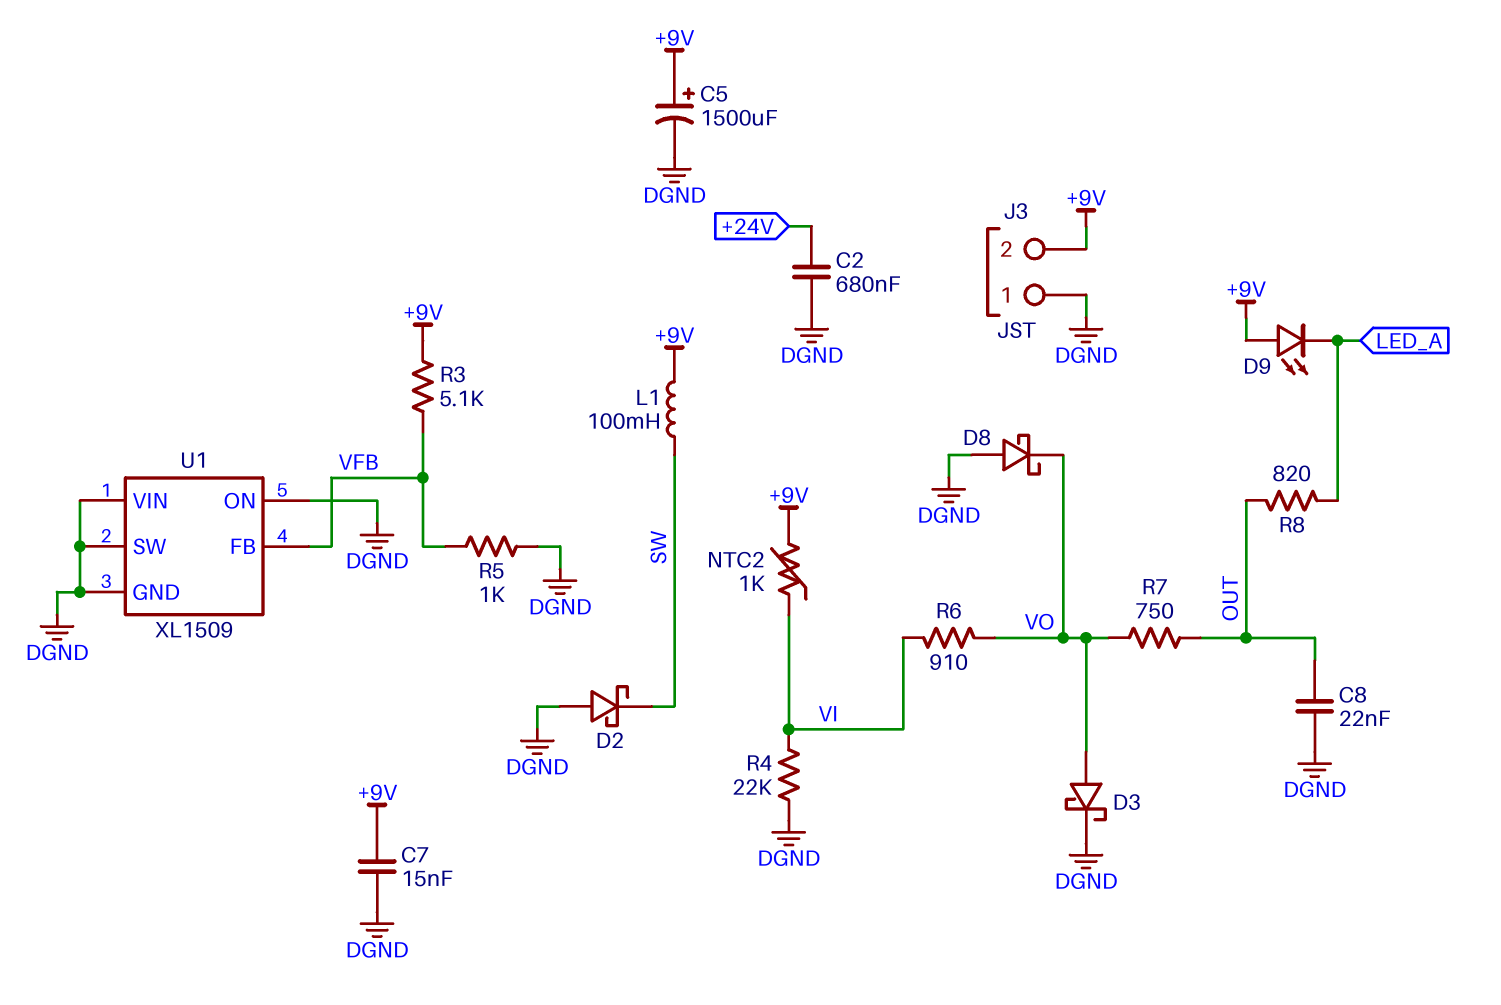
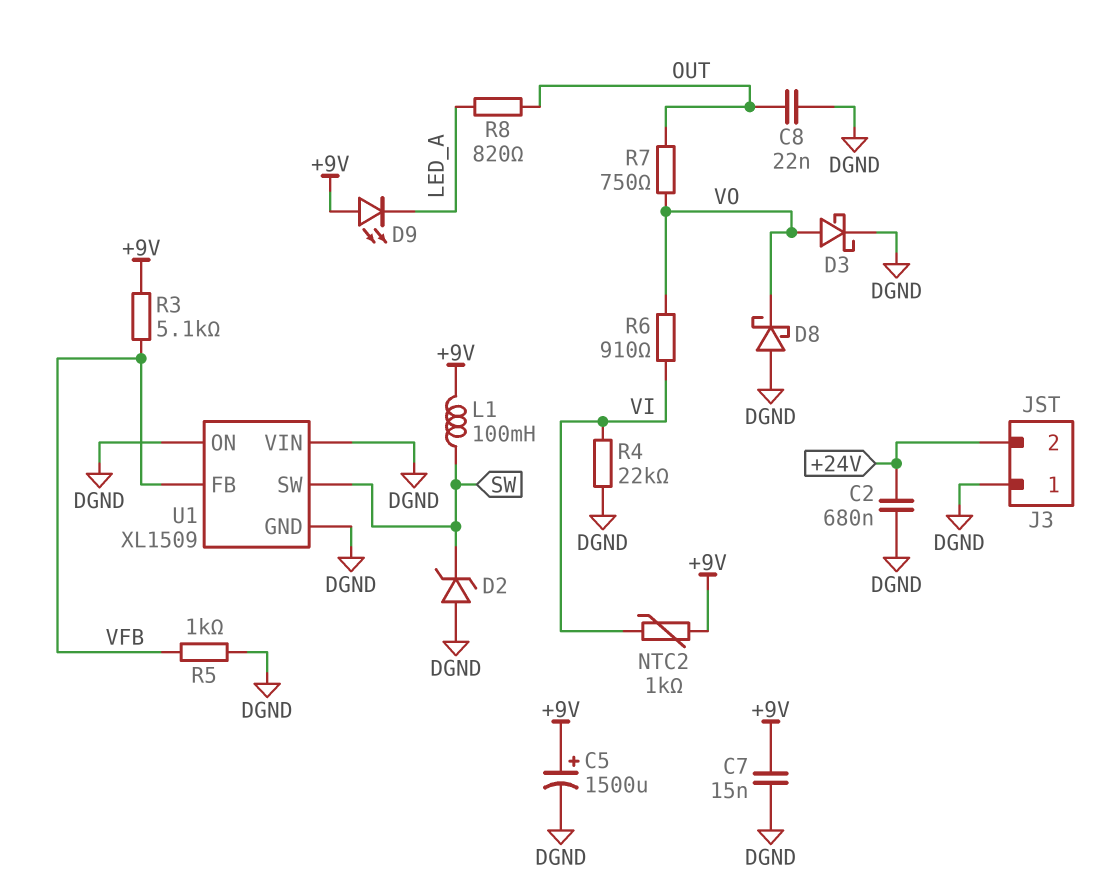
D2: schottky (A DGND, K SW) -> zener (A DGND, K SW)
J3 pin 2: +9V -> +24V
U1 pin SW: DGND -> SW

